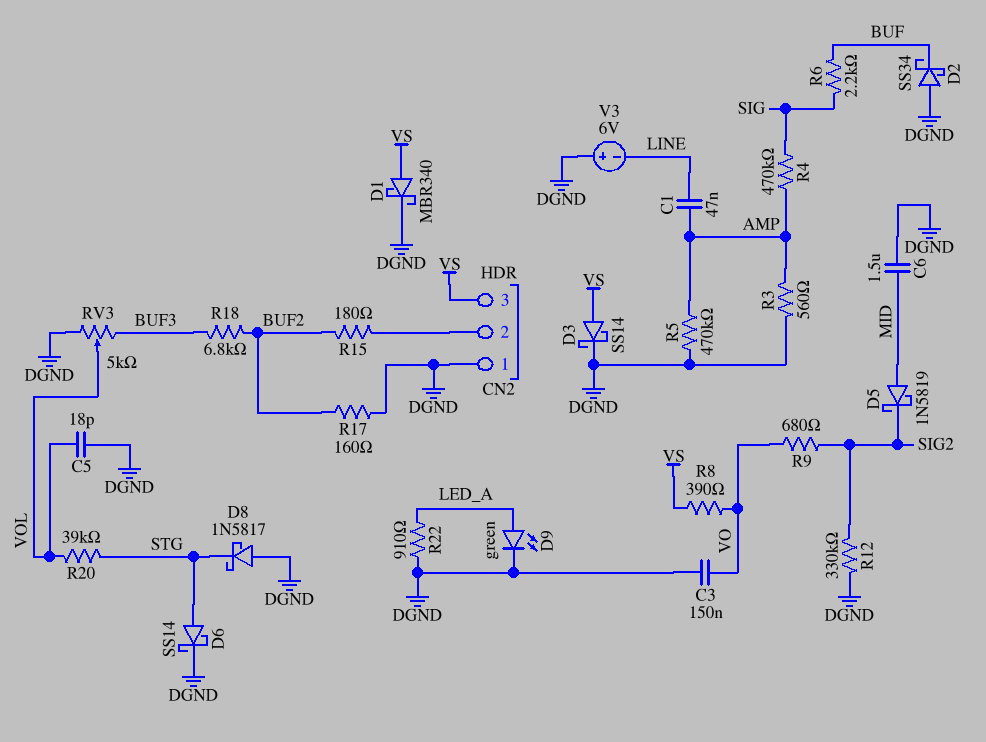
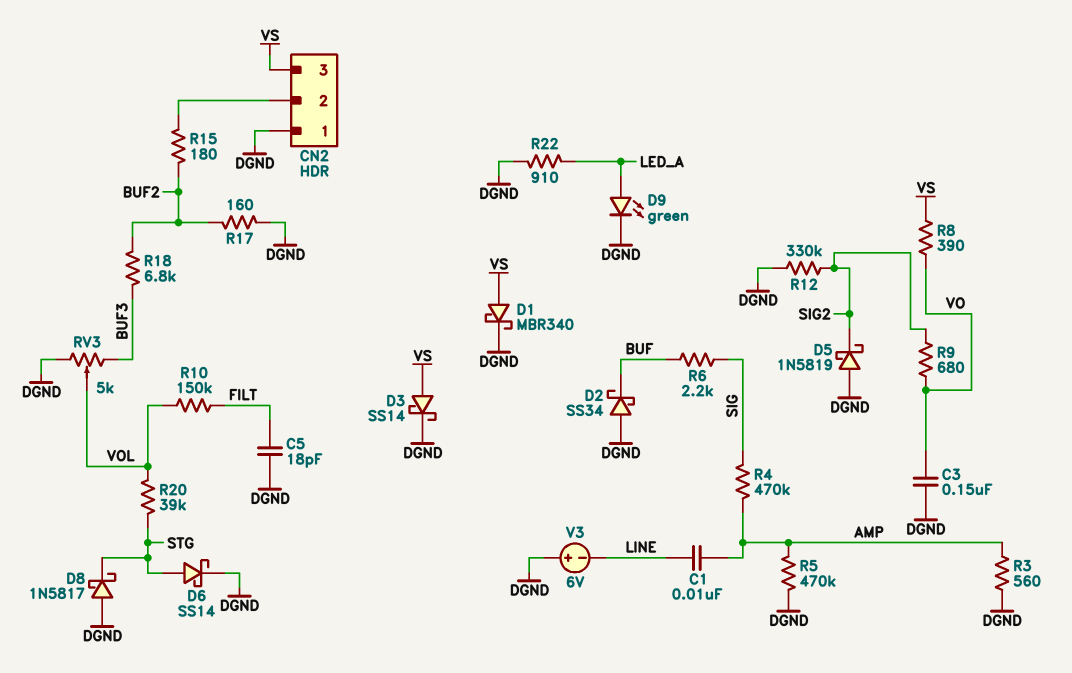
C1: 47nF (AMP, LINE) -> 10nF (AMP, LINE)
C5: 18pF (DGND, VOL) -> 18pF (DGND, FILT)
C6: 1.5uF (DGND, MID) -> none
D5: schottky 1N5819 (A MID, K SIG2) -> schottky 1N5819 (A DGND, K SIG2)
R10: none -> 150k (FILT, VOL)

